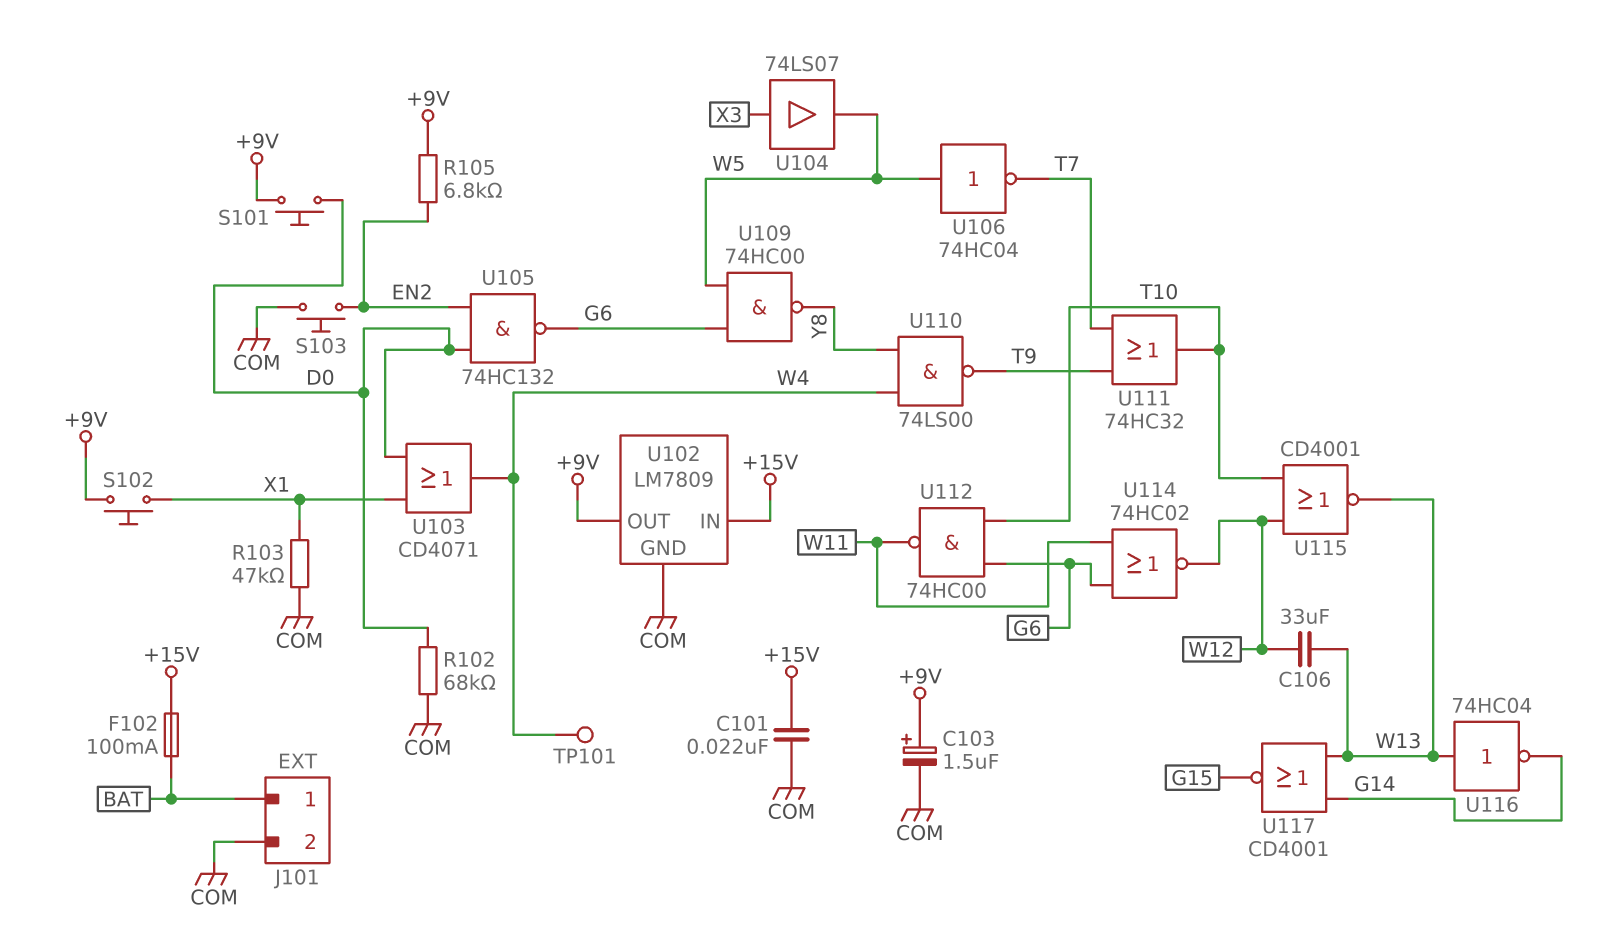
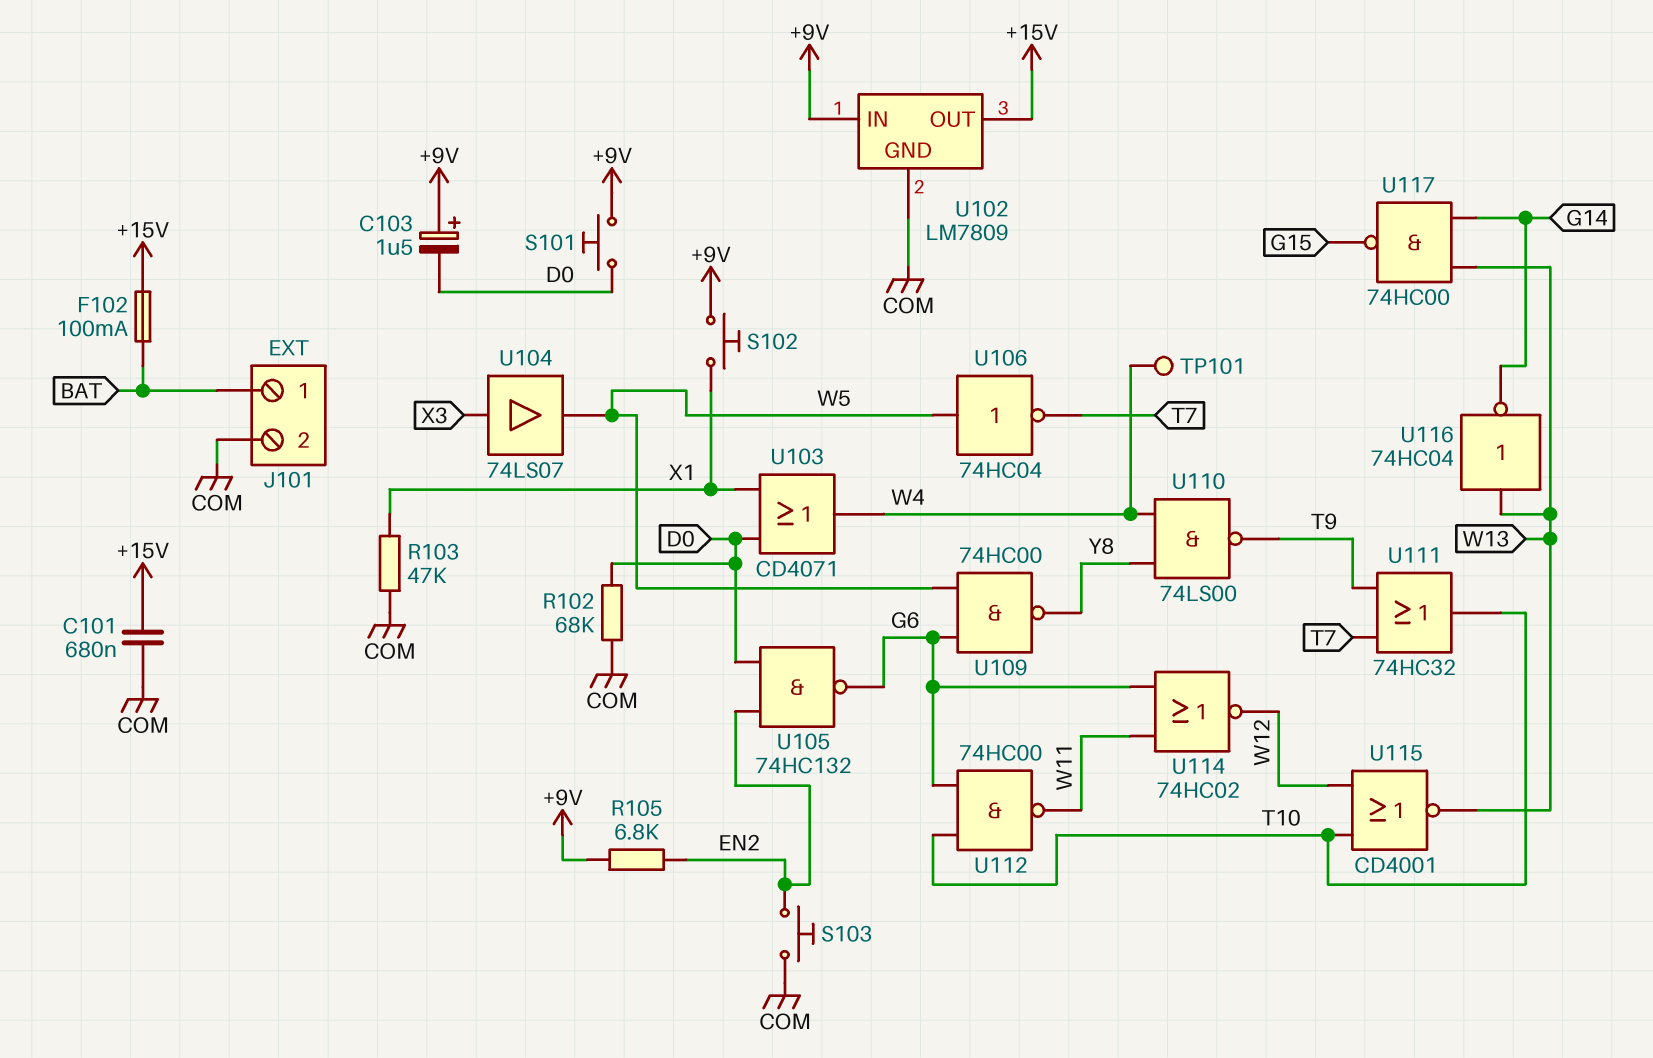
C101: 22nF (+15V, COM) -> 680nF (+15V, COM)
C103: 1.5uF (plus +9V, minus COM) -> 1.5uF (plus +9V, minus D0)
C106: 33uF (W12, W13) -> none
U102 pin IN: +15V -> +9V
U102 pin OUT: +9V -> +15V
U117: NOR CD4001 (in G14, in W13, out G15) -> NAND 74HC00 (in G14, in W13, out G15)

